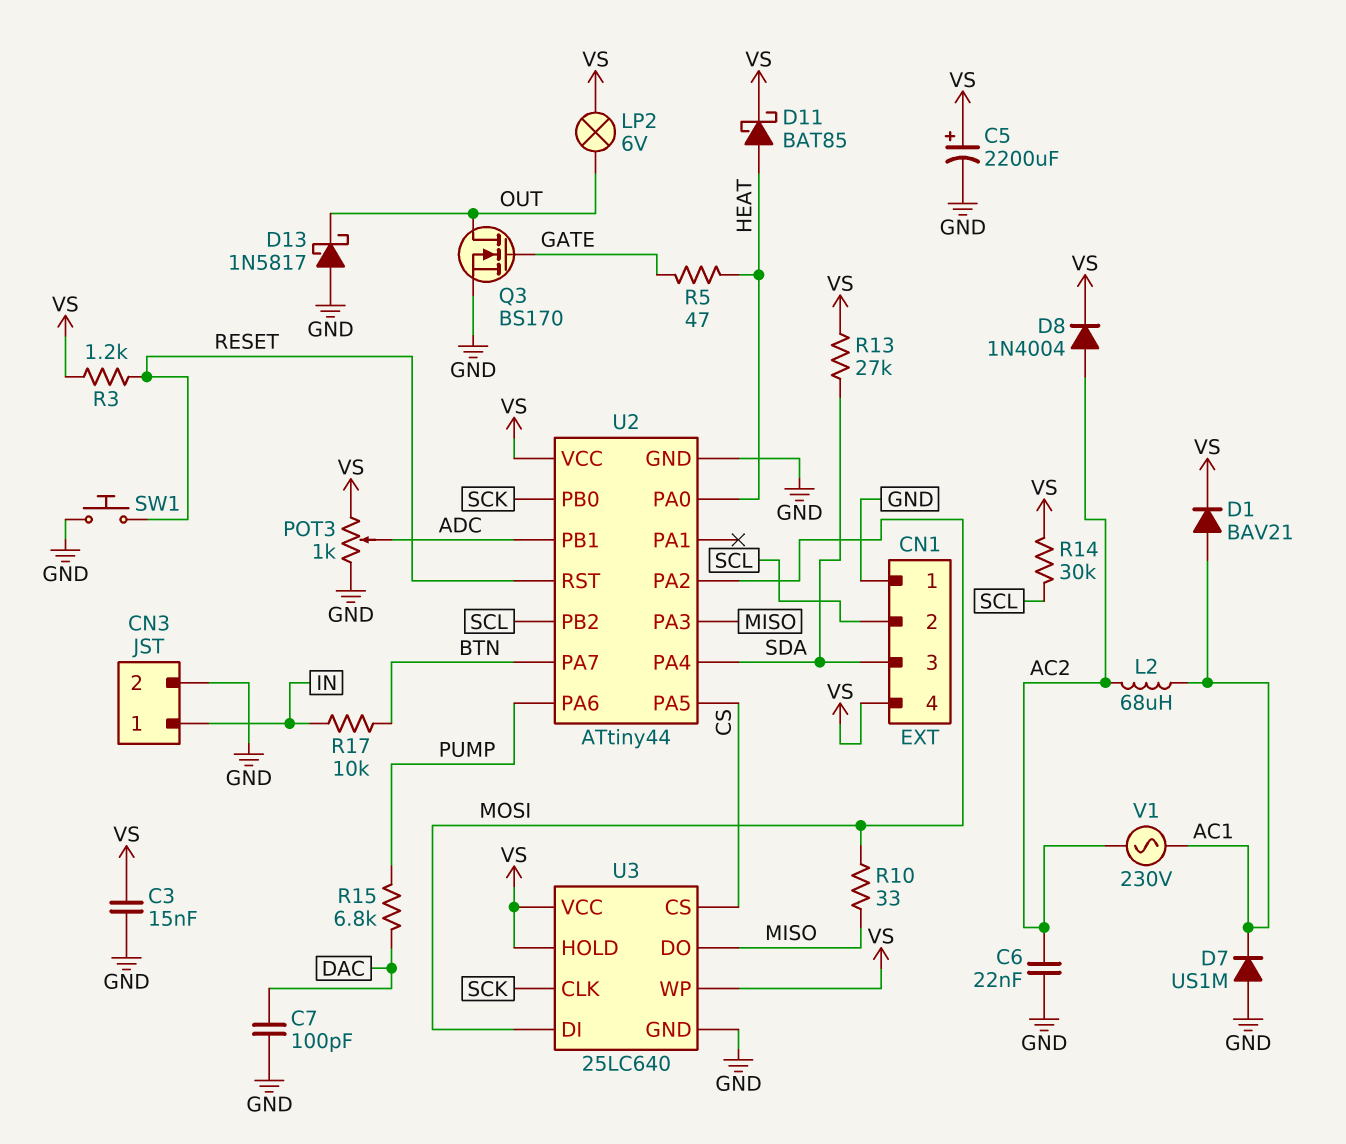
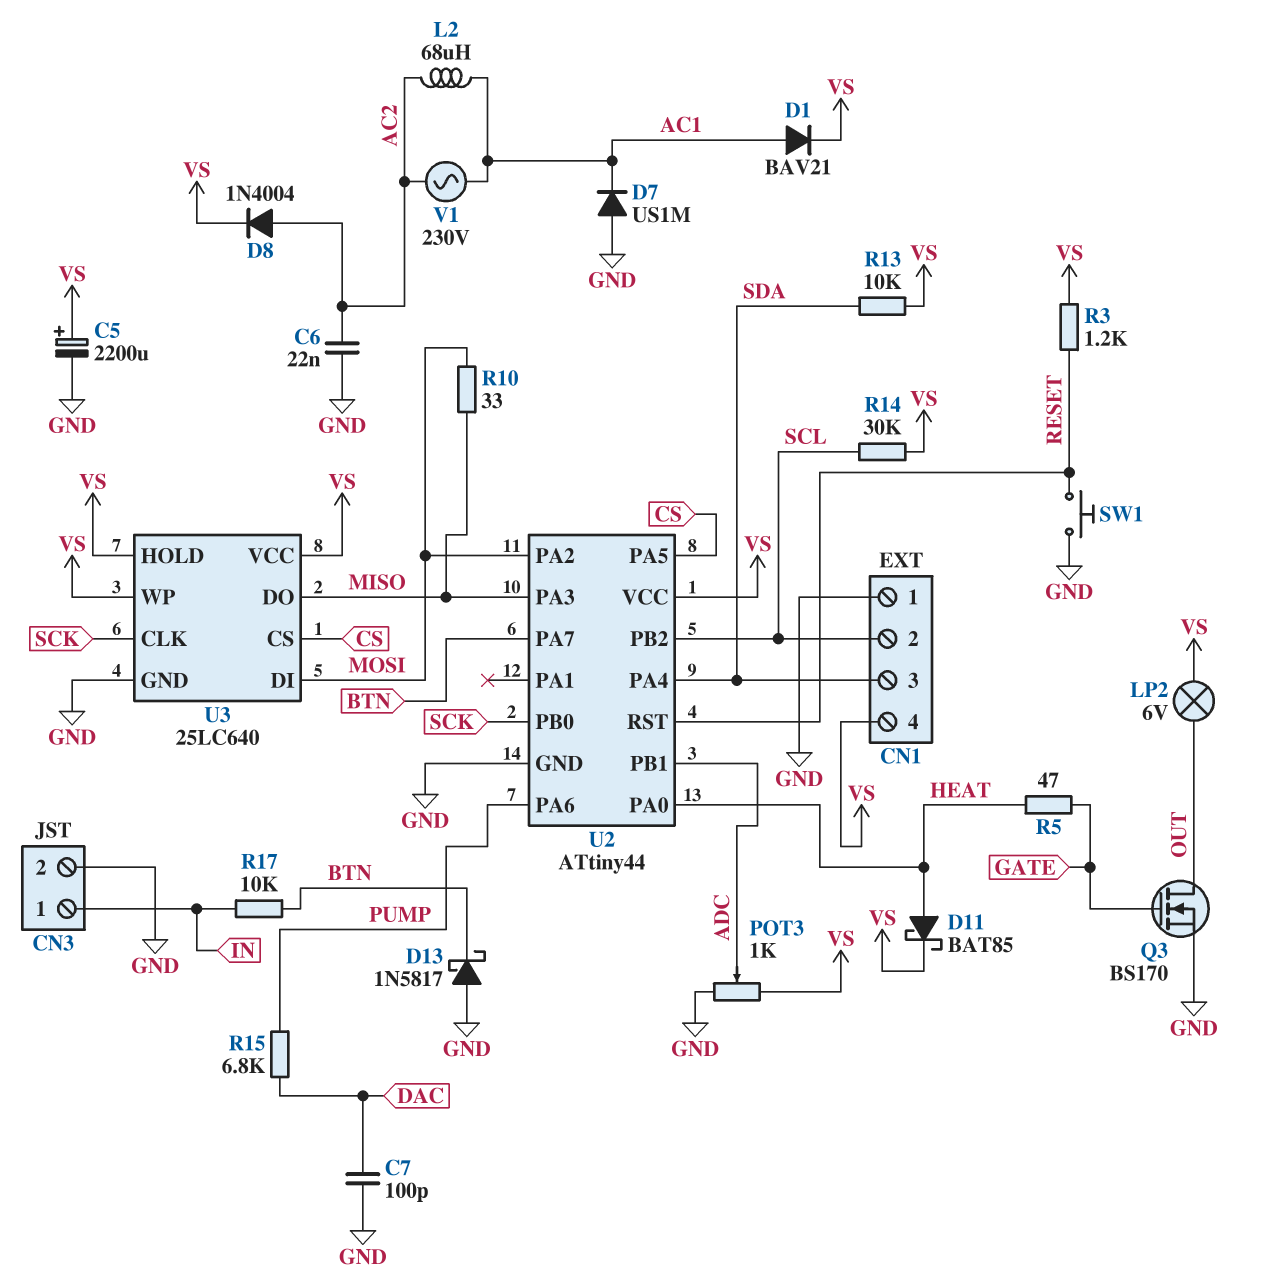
C3: 15nF (GND, VS) -> none
D13: schottky 1N5817 (A GND, K OUT) -> schottky 1N5817 (A GND, K BTN)
R13: 27k (SDA, VS) -> 10k (SDA, VS)

